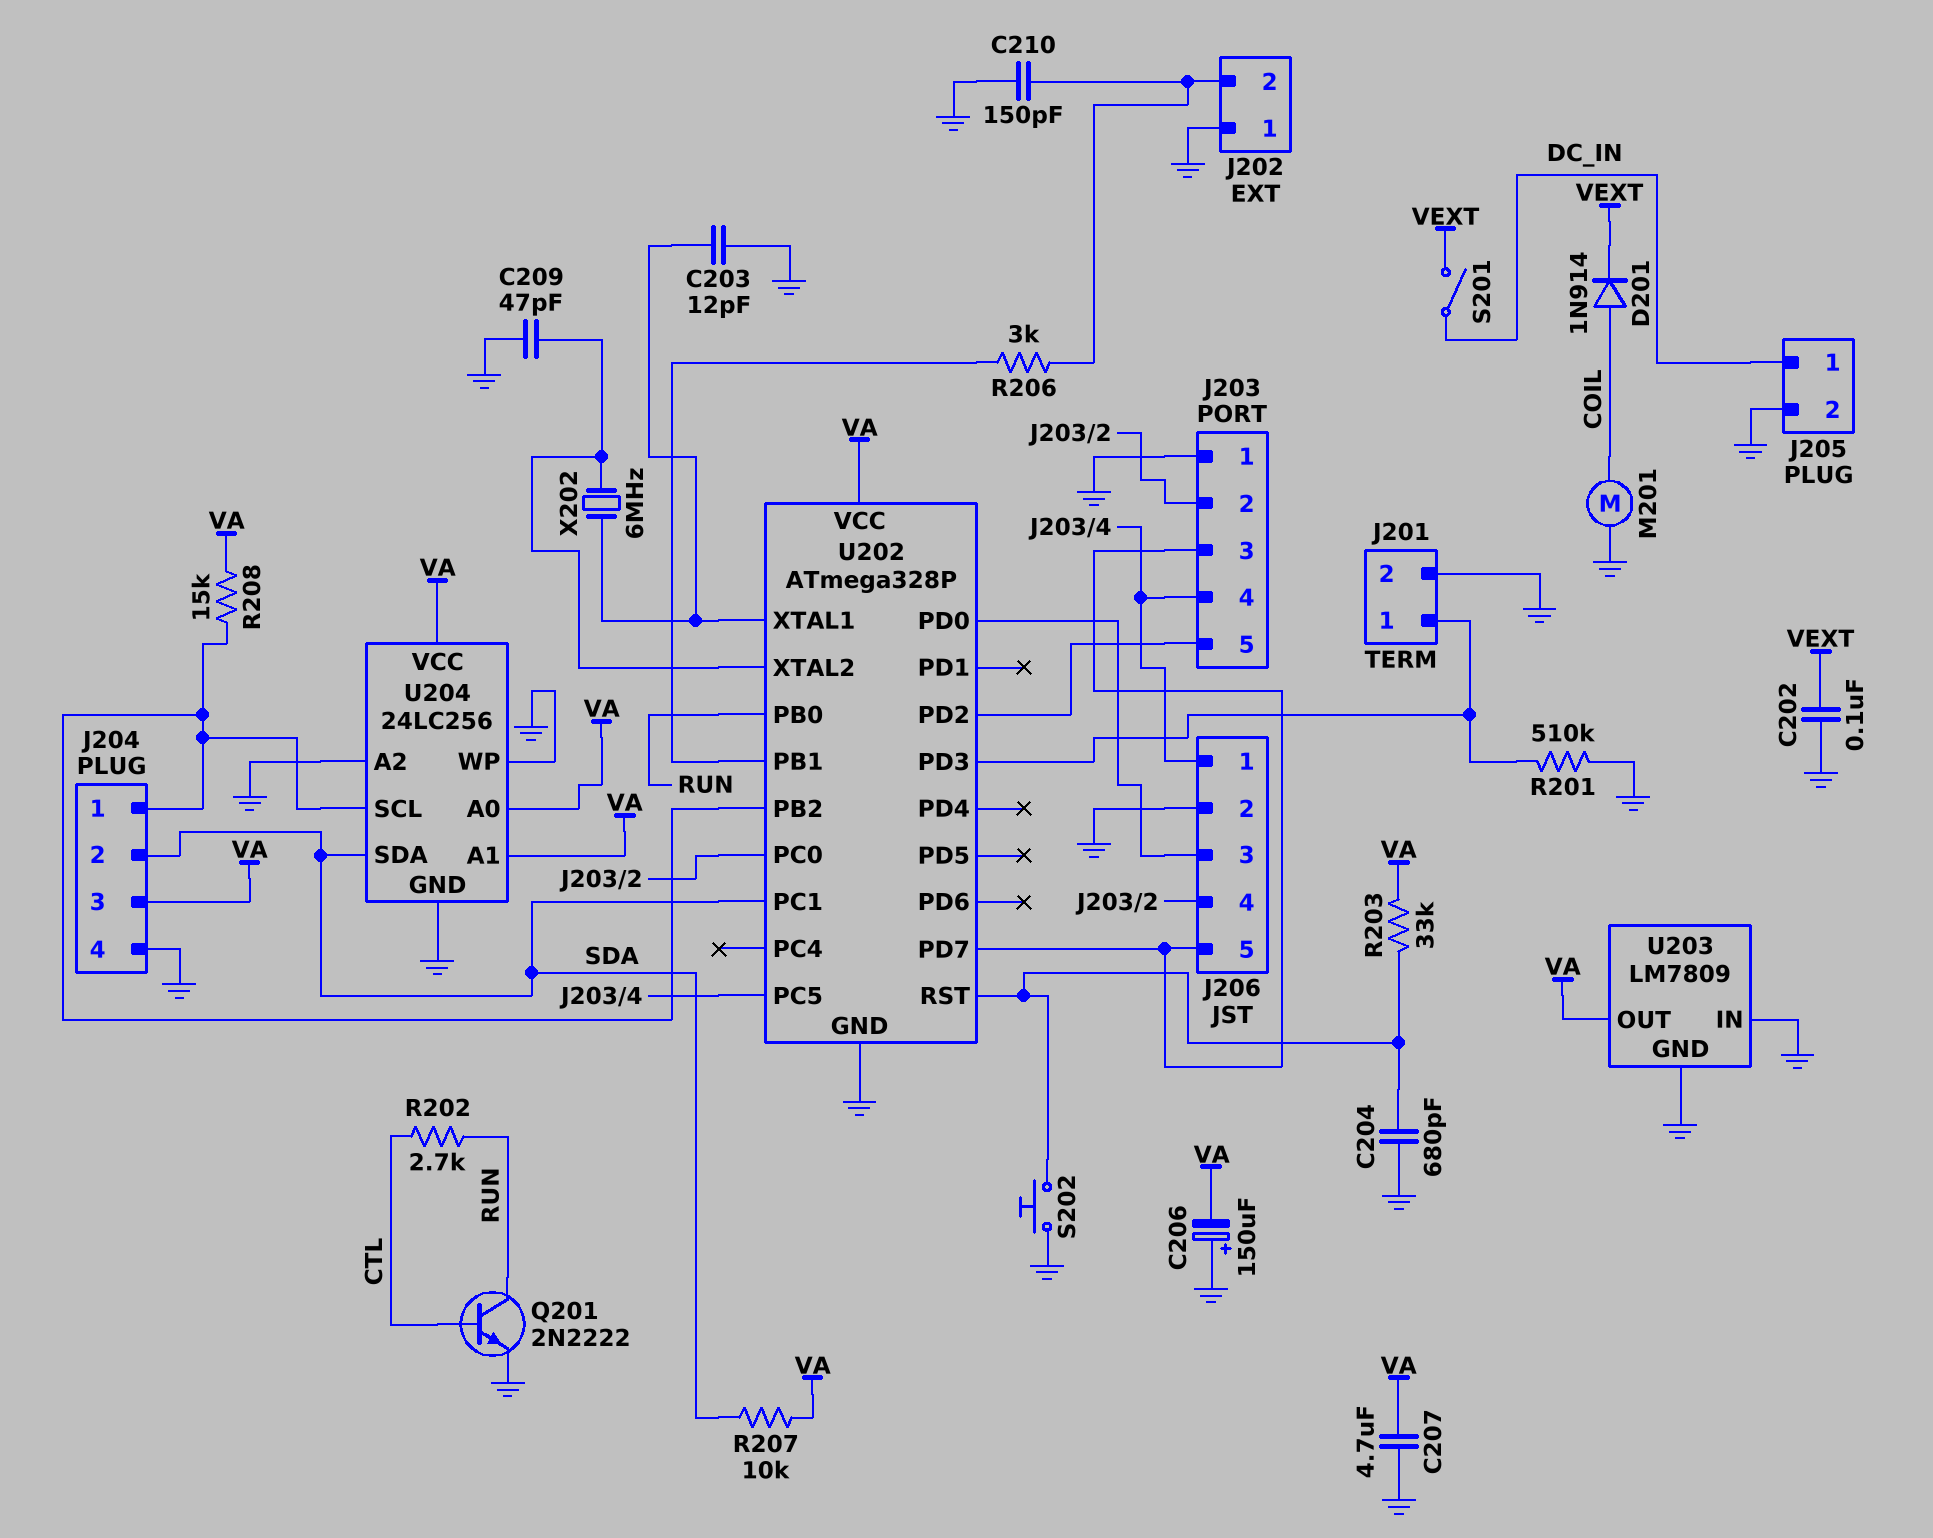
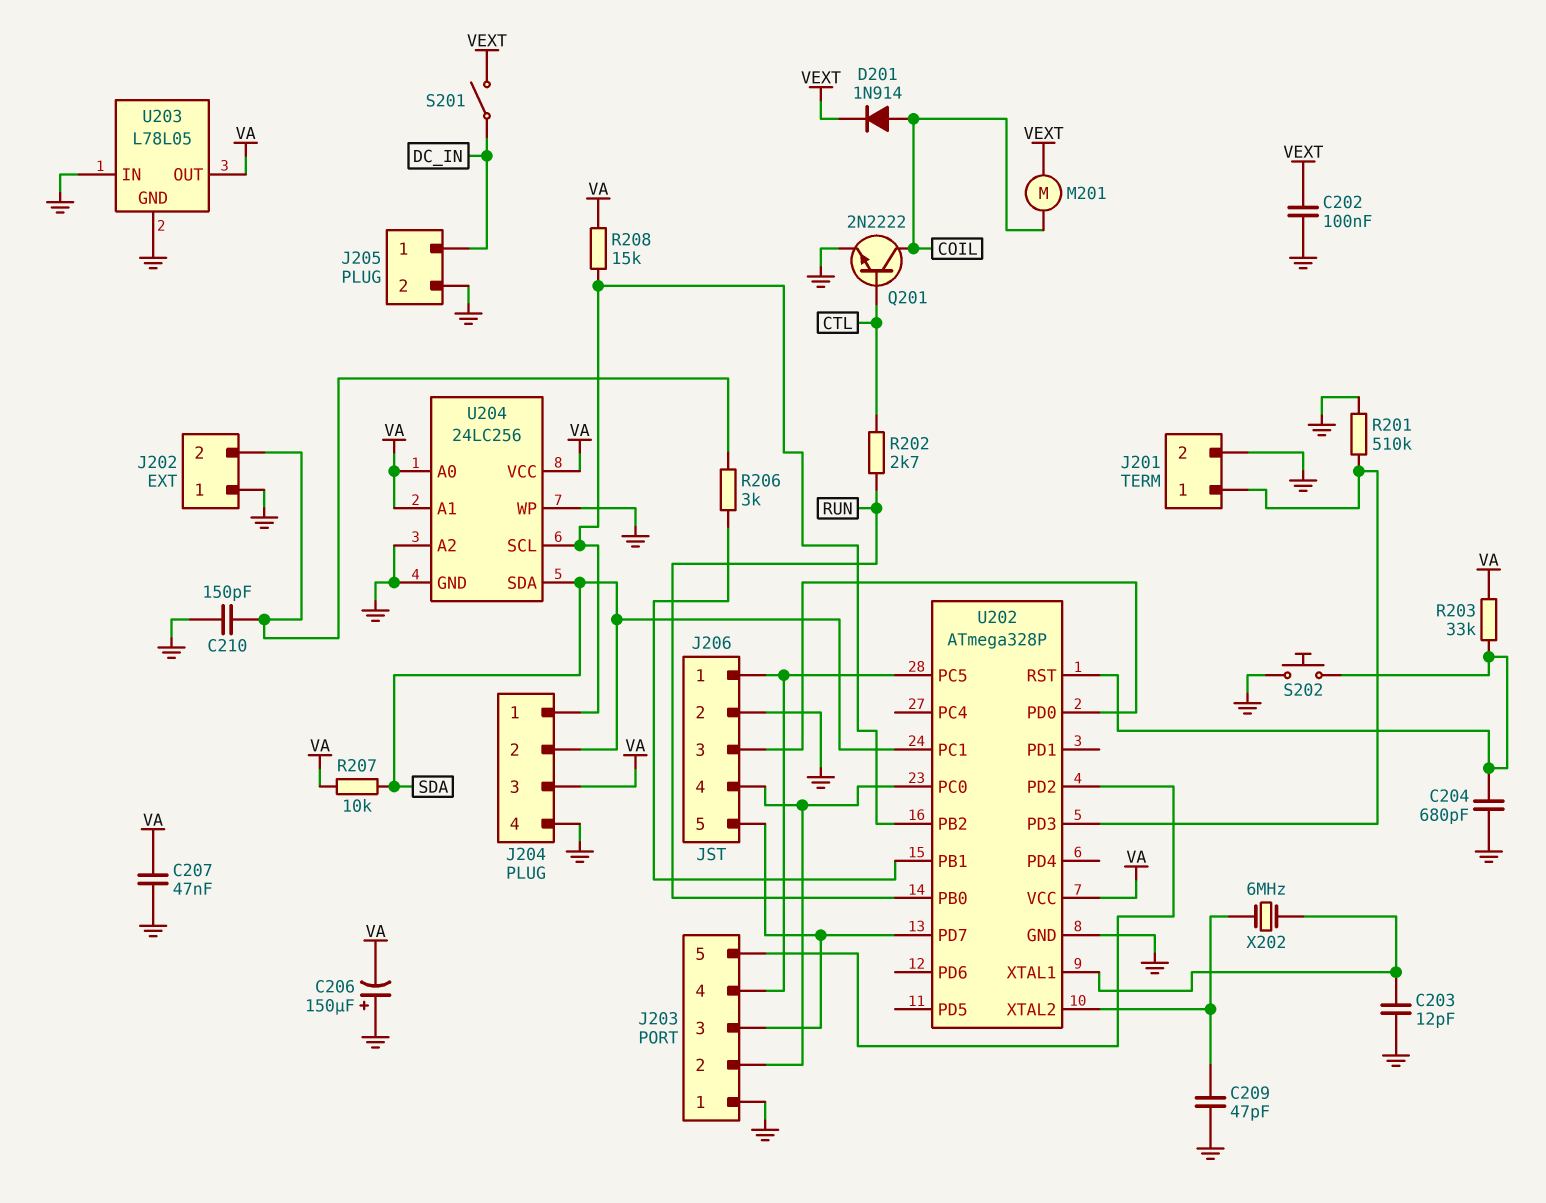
C207: 4.7uF (GND, VA) -> 47nF (GND, VA)
M201: motor (COIL, GND) -> motor (COIL, VEXT)
Q201: NPN 2N2222 (B CTL, C RUN, E GND) -> NPN 2N2222 (B CTL, C COIL, E GND)
U203: LM7809 -> L78L05

